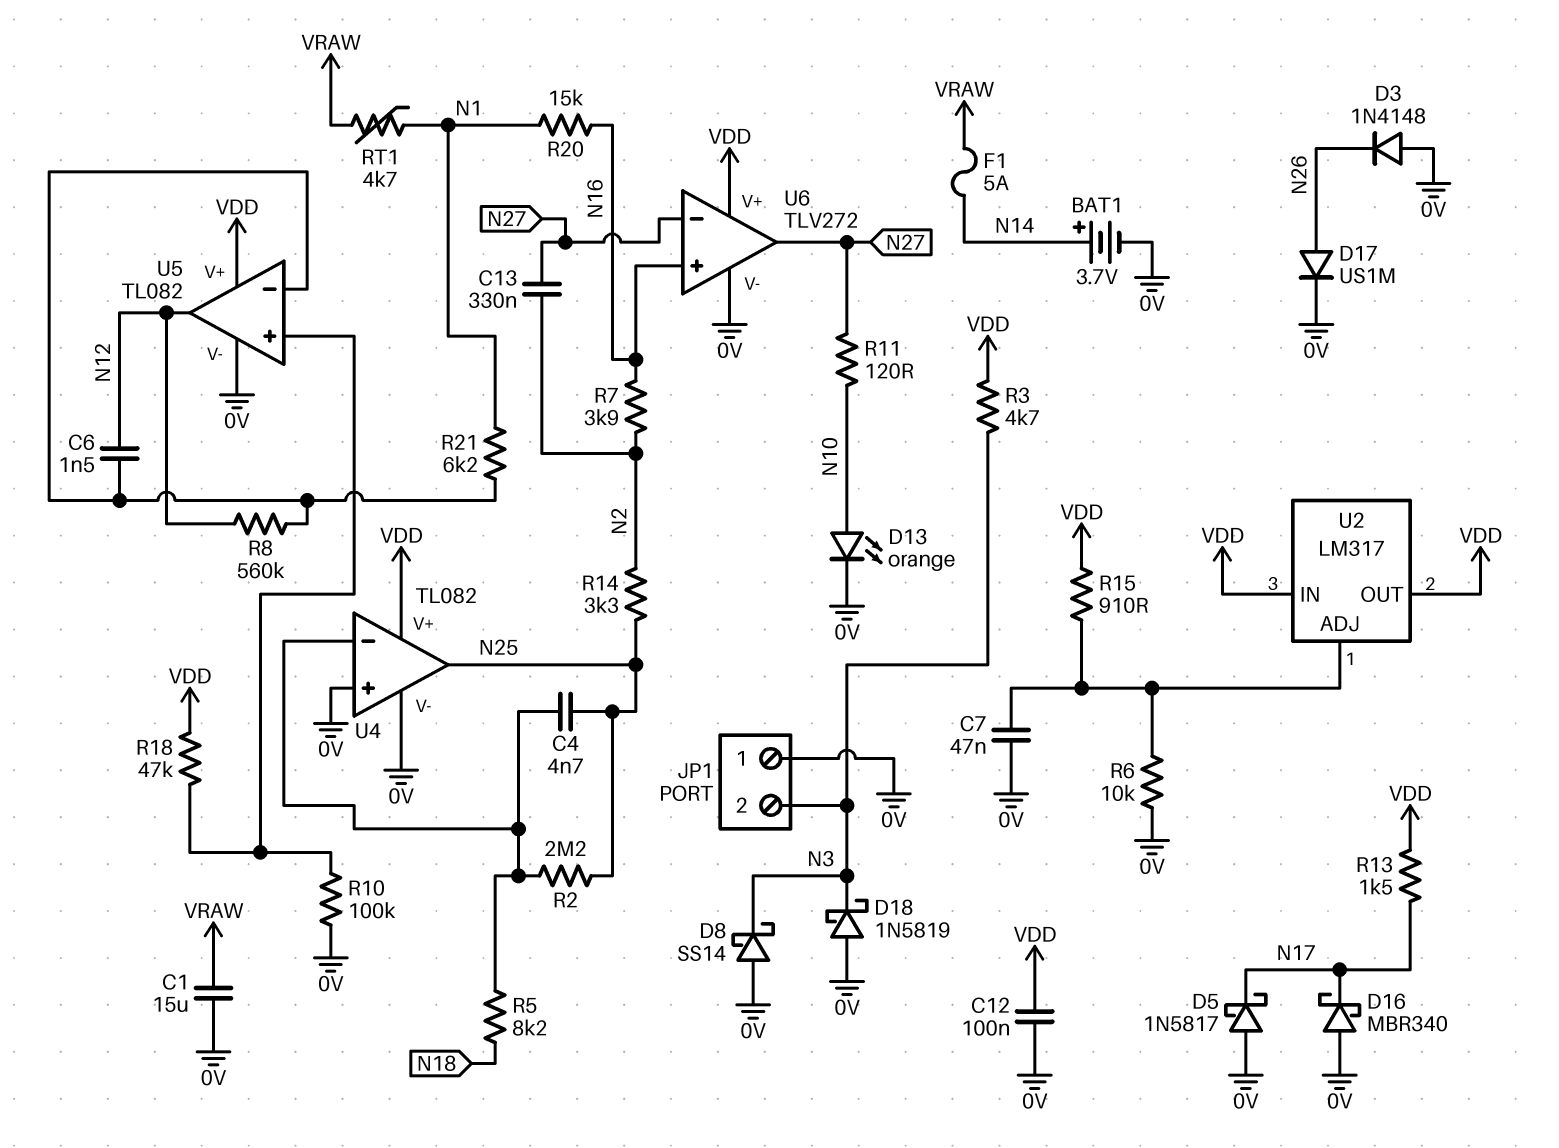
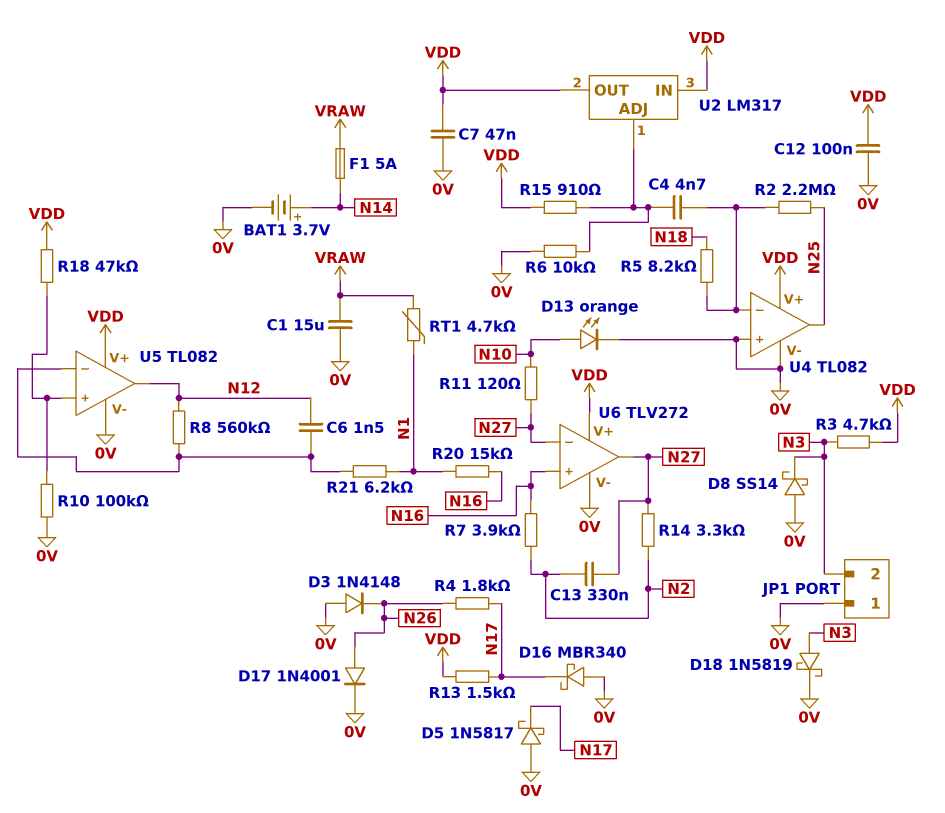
C4: 4.7nF (N25, U4/in-) -> 4.7nF (U2/ADJ, U4/in-)
C7: 47nF (0V, U2/ADJ) -> 47nF (0V, VDD)
D17: diode US1M (A N26, K 0V) -> diode 1N4001 (A N26, K 0V)
D18: schottky 1N5819 (A 0V, K N3) -> schottky 1N5819 (A N3, K 0V)
R4: none -> 1.8k (N17, N26)
R14: 3.3k (N2, N25) -> 3.3k (N2, N27)

